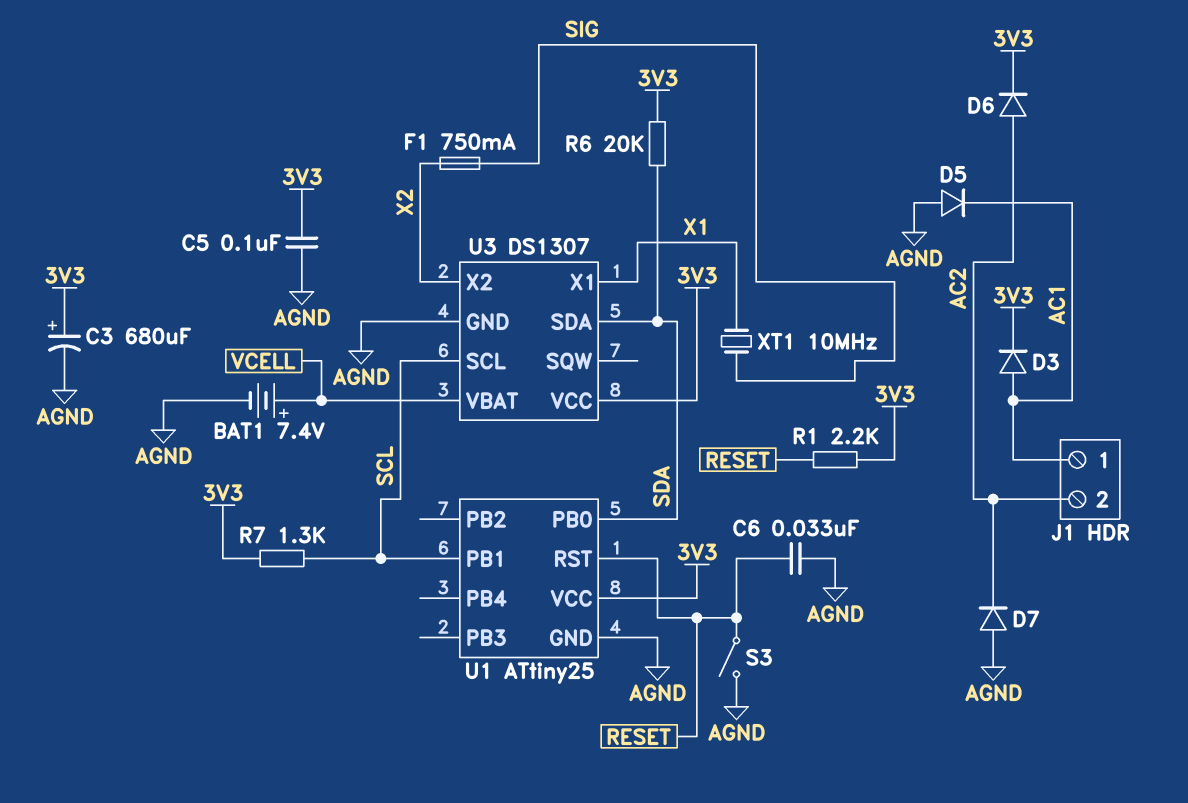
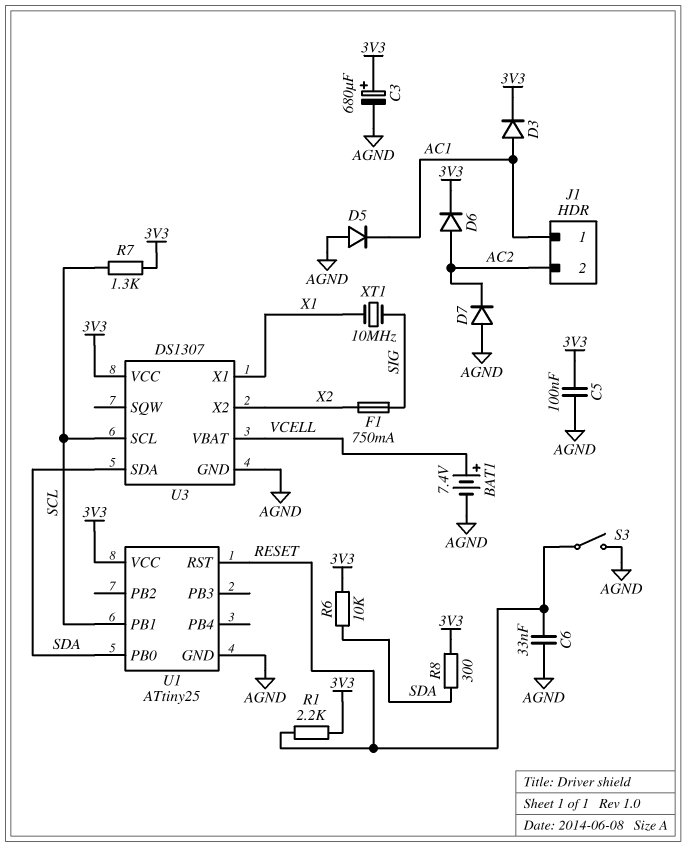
R6: 20k (3V3, SDA) -> 10k (3V3, SDA)
R8: none -> 300 (3V3, SDA)

